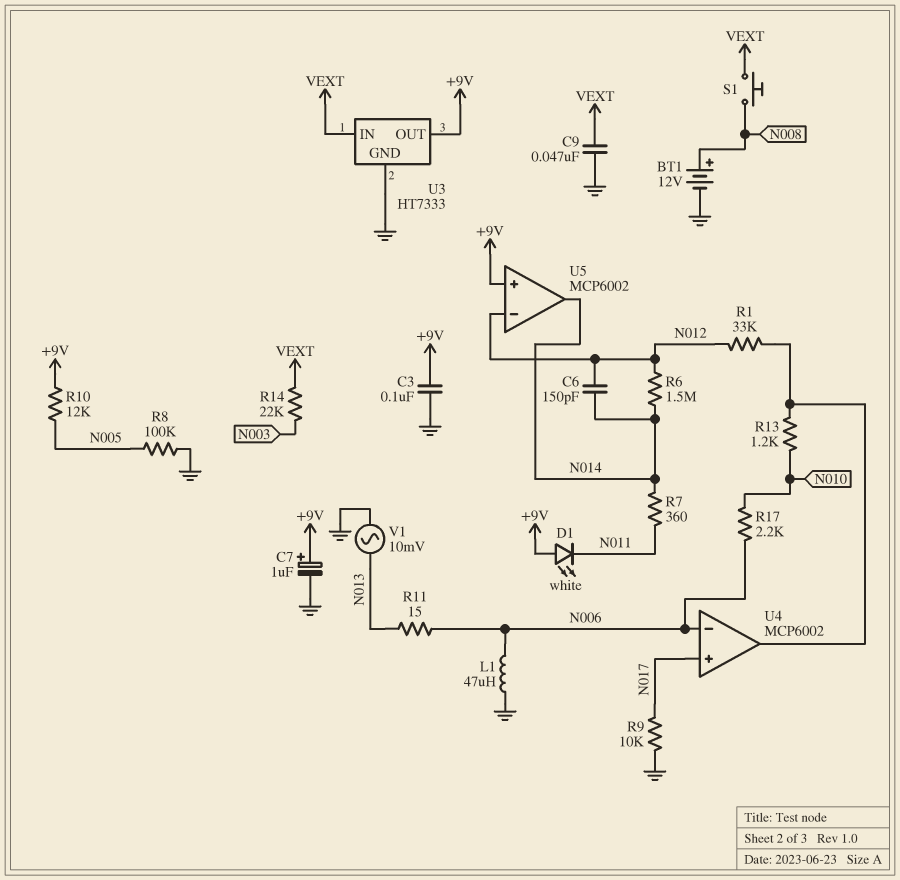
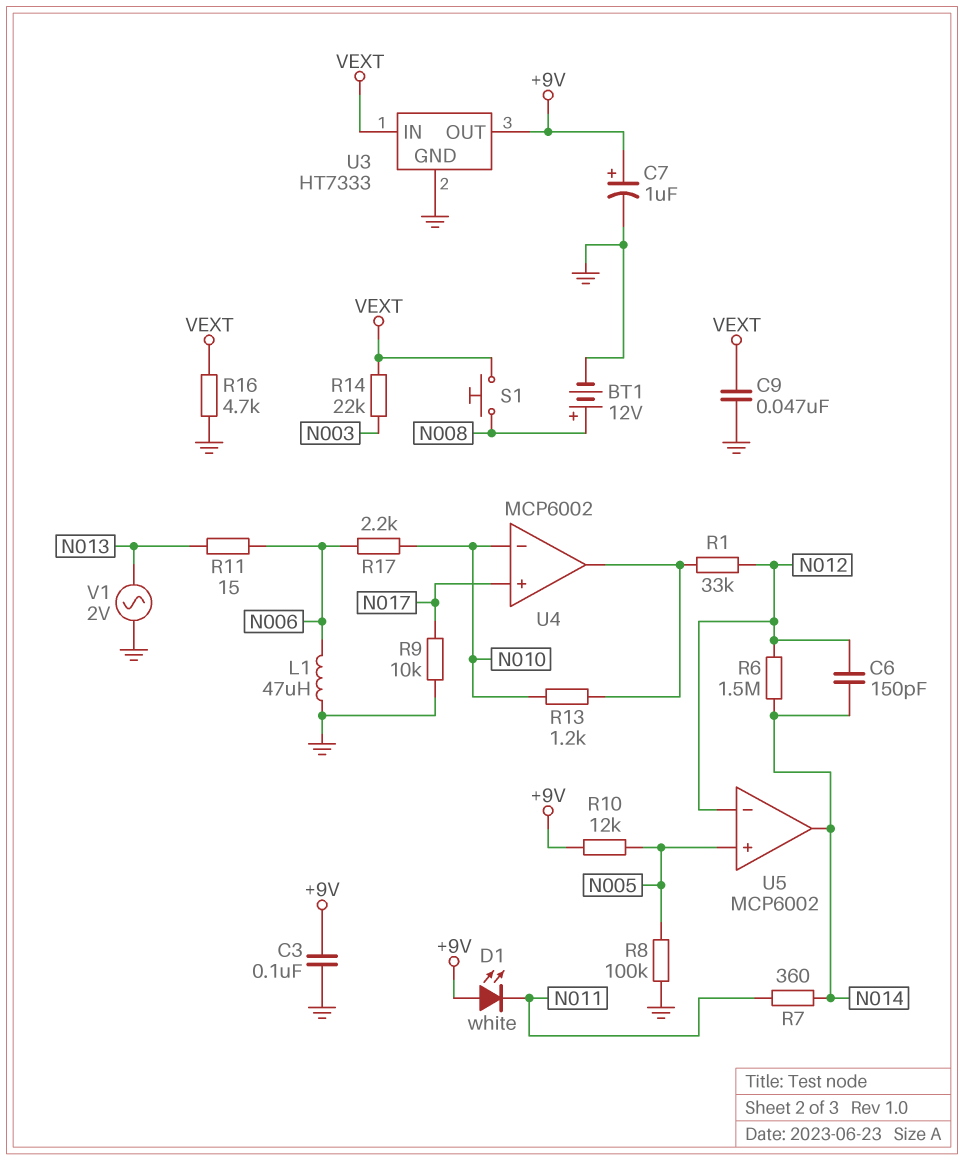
R16: none -> 4.7k (GND, VEXT)
U4 pin in-: N006 -> N010
U5 pin in+: +9V -> N005
V1: AC 10mV (GND, N013) -> AC 2V (GND, N013)

